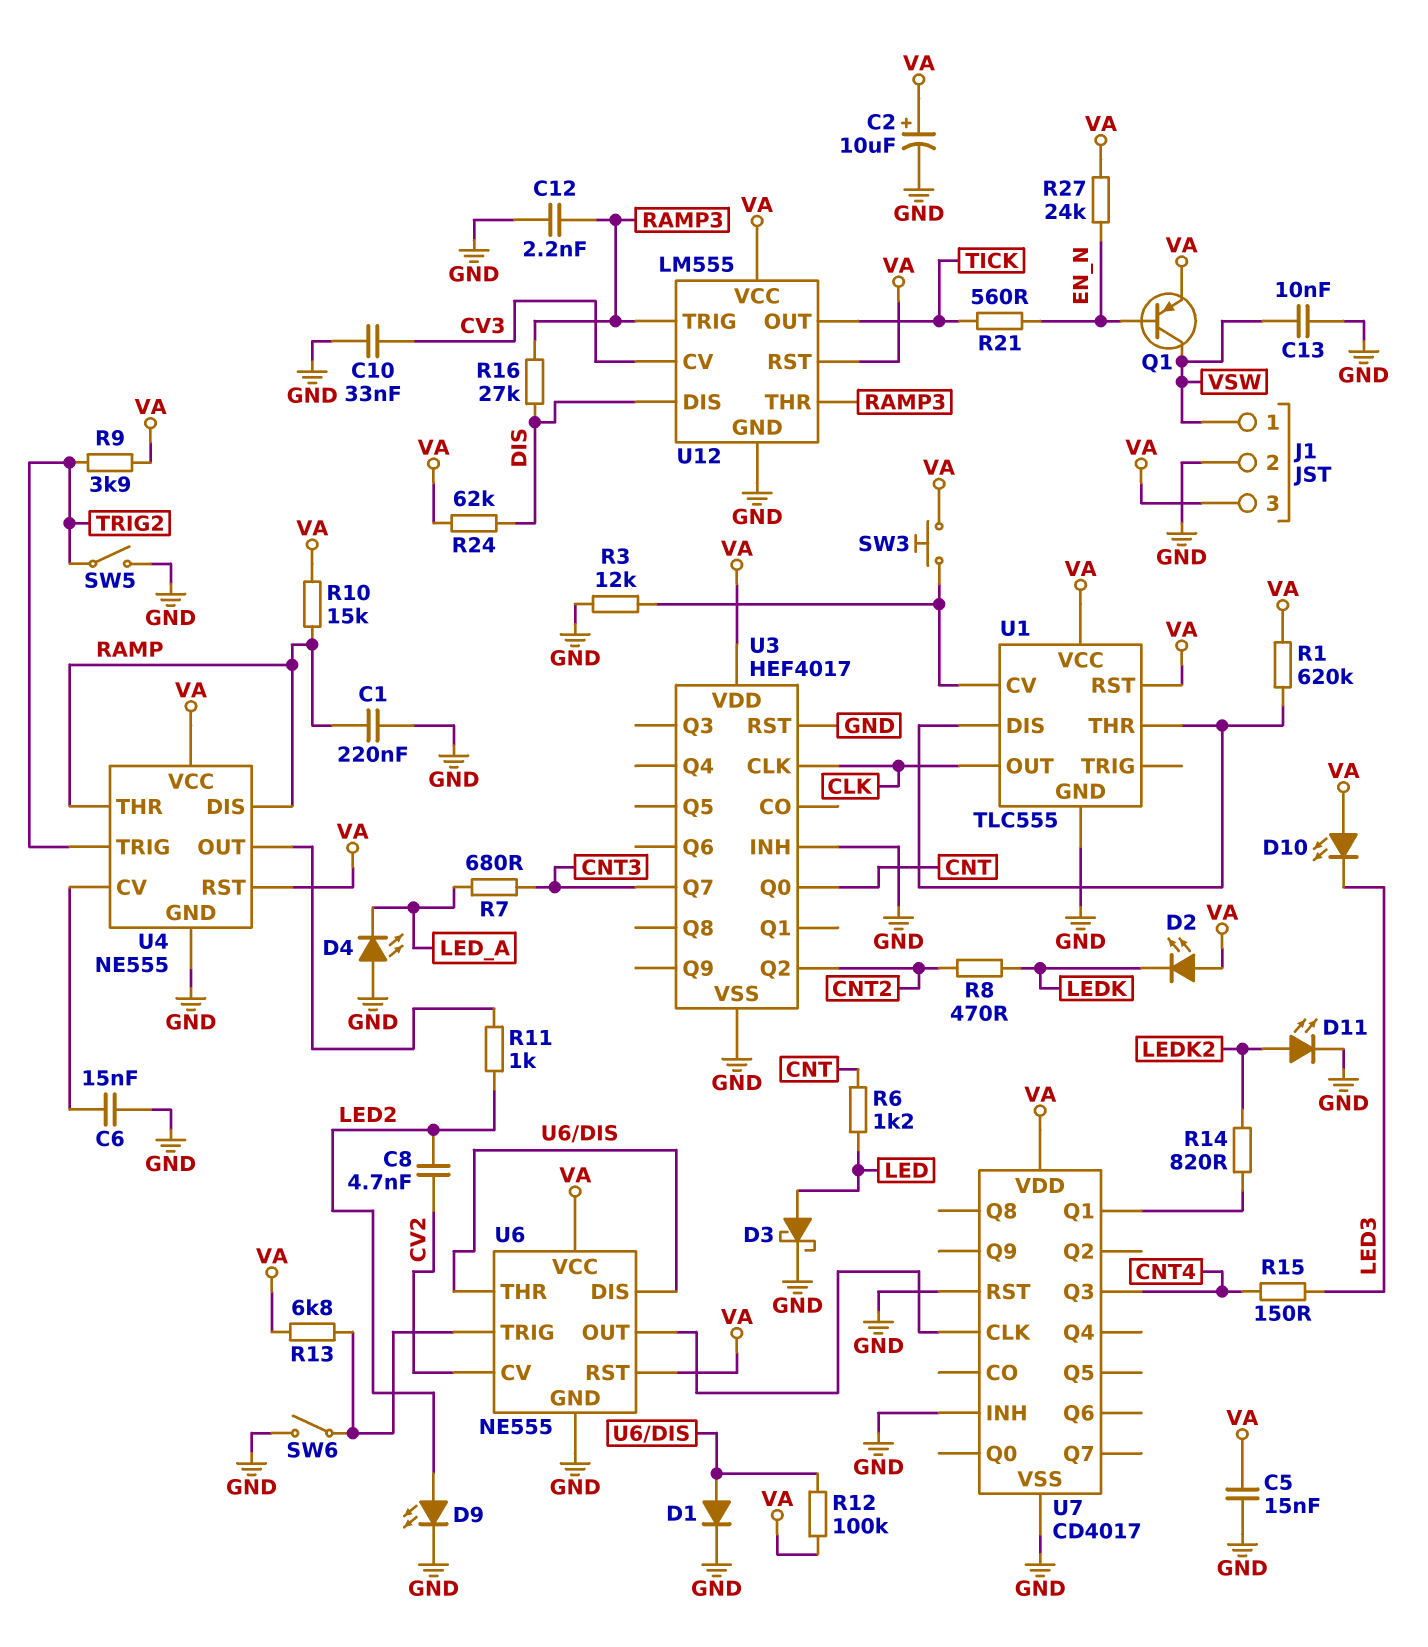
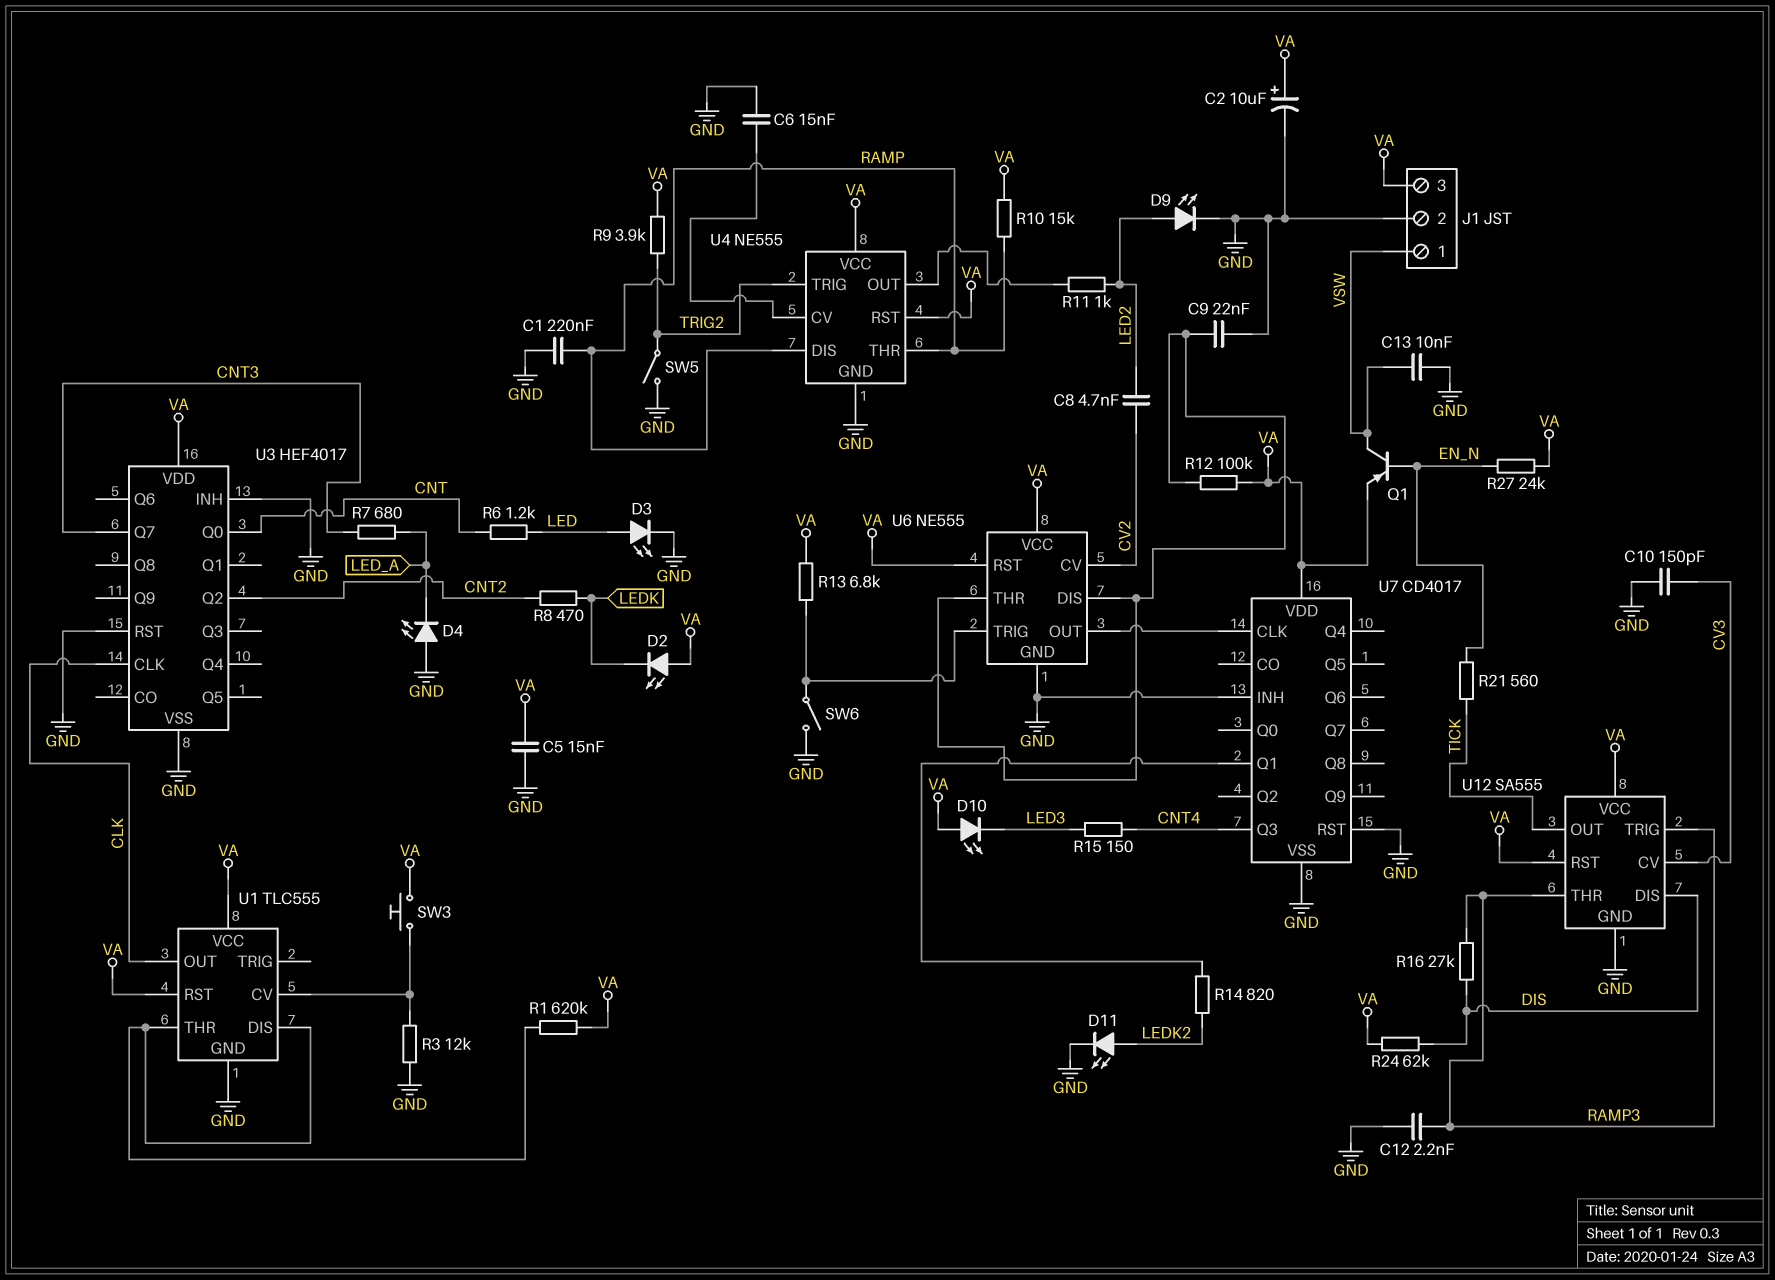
C9: none -> 22nF (GND, U6/DIS)
C10: 33nF (CV3, GND) -> 150pF (CV3, GND)
D1: diode (A U6/DIS, K GND) -> none
D3: schottky (A LED, K GND) -> LED (A LED, K GND)
U12: LM555 -> SA555

